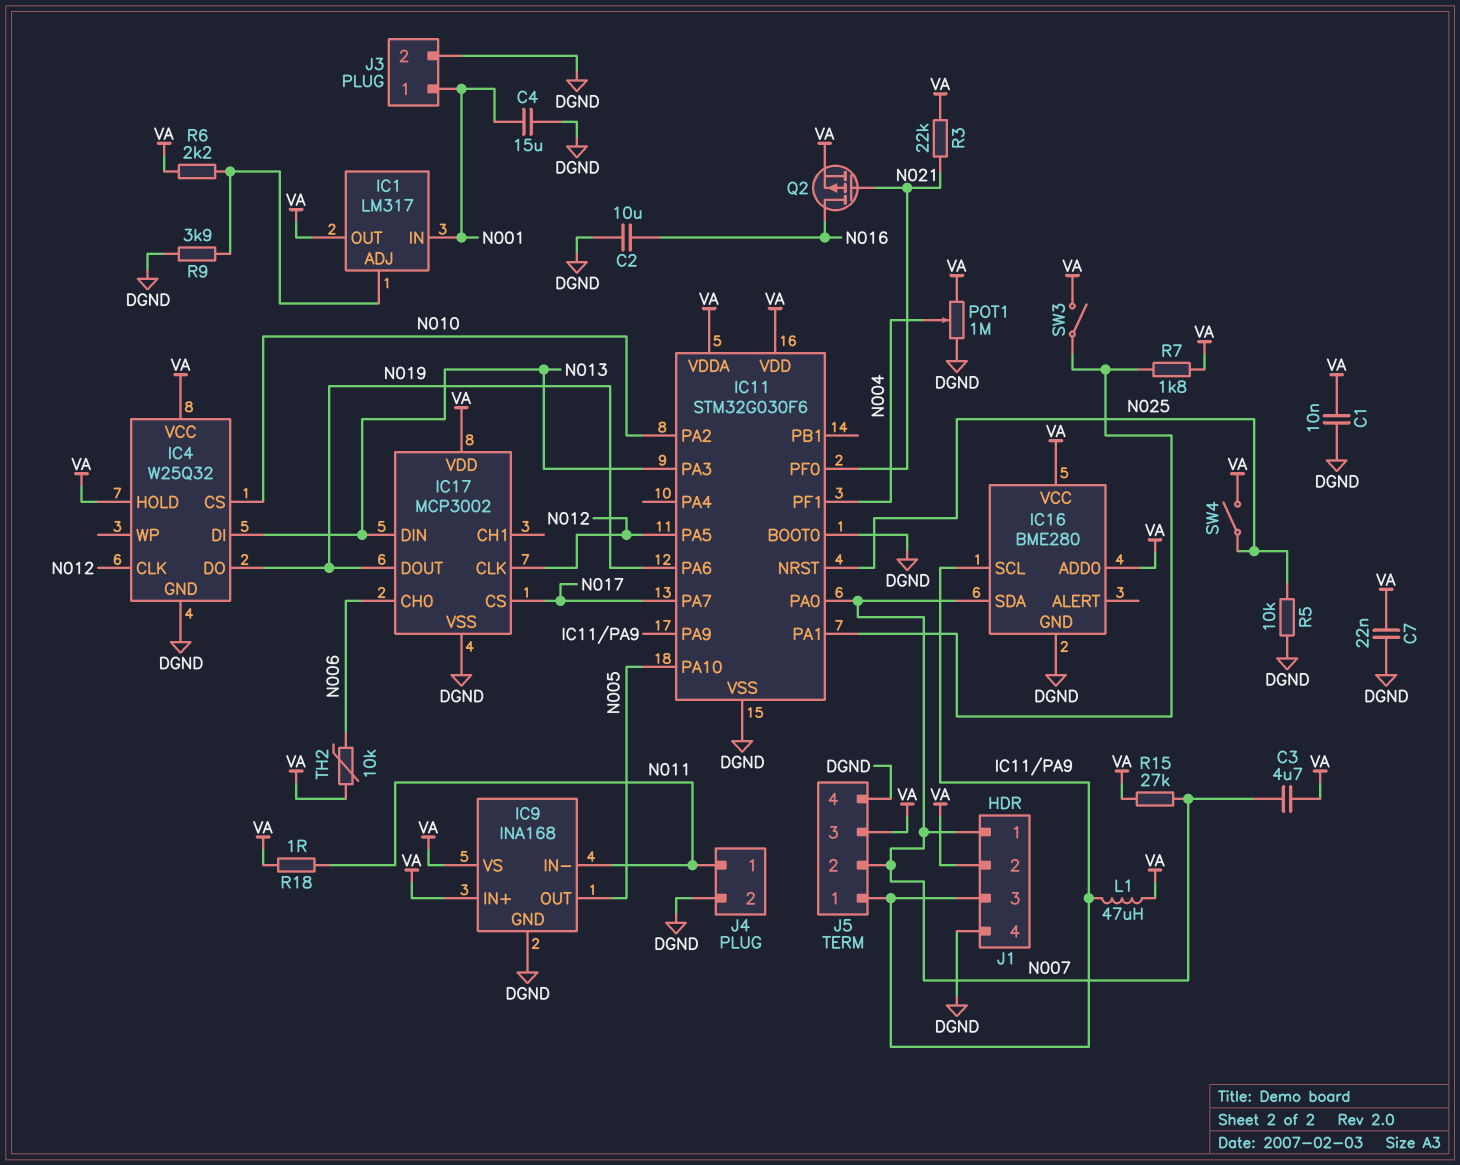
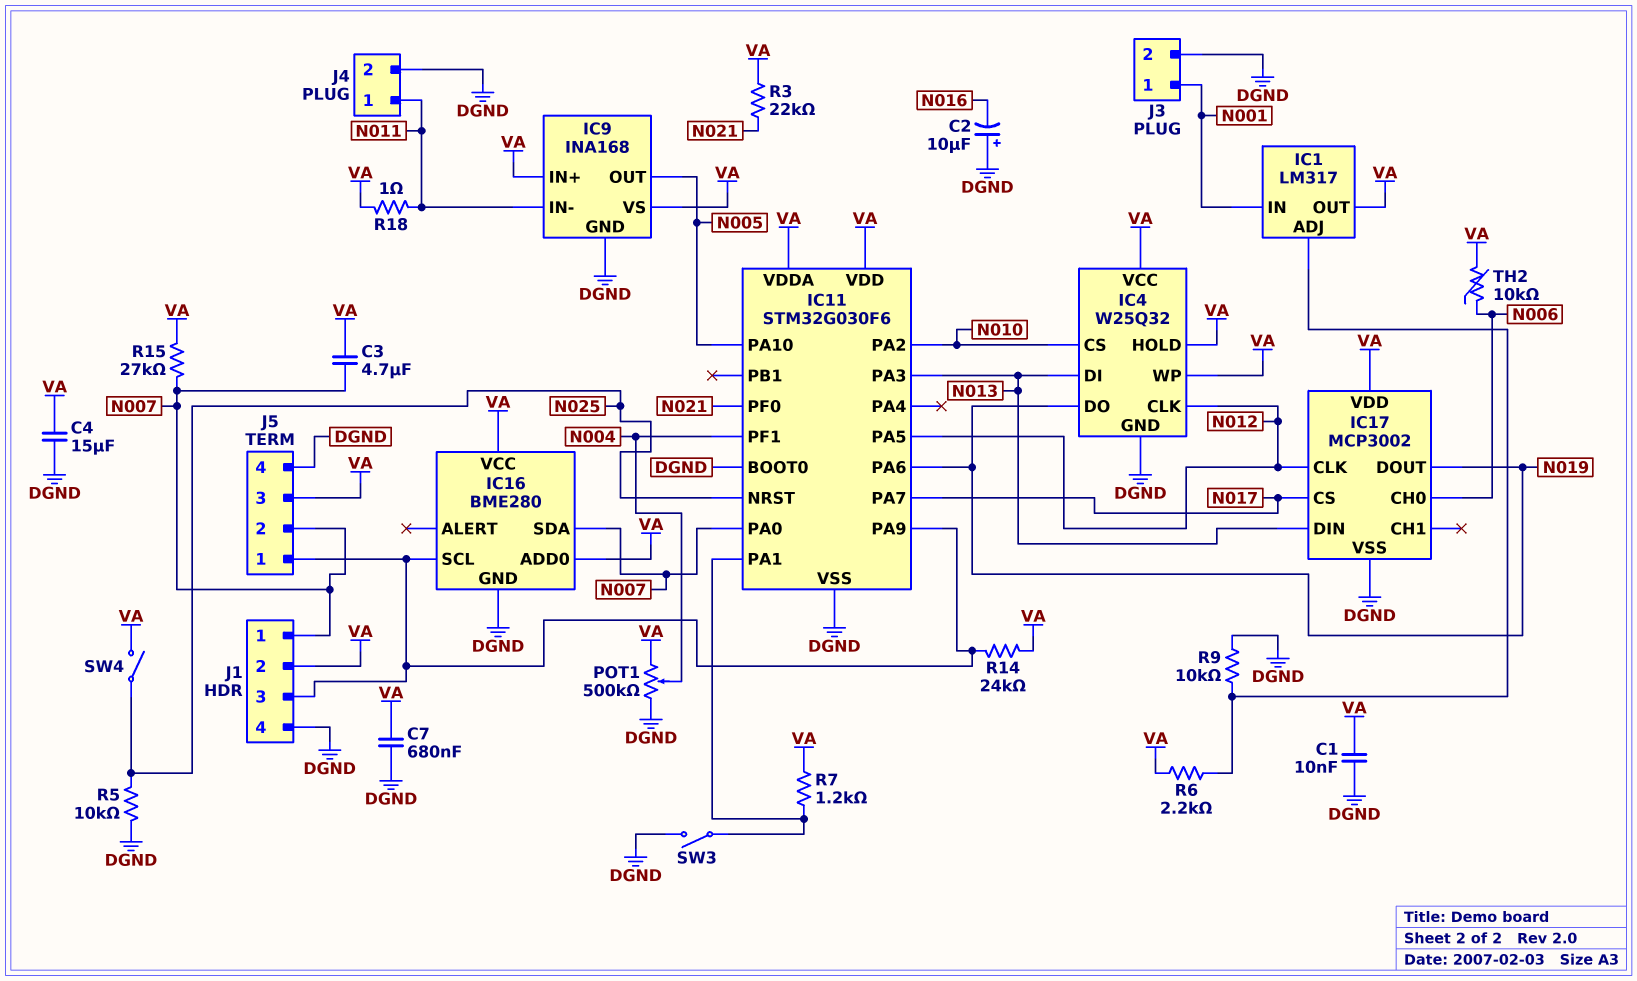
C2: 10uF (DGND, N016) -> 10uF (plus DGND, minus N016)
C4: 15uF (DGND, N001) -> 15uF (DGND, VA)
C7: 22nF (DGND, VA) -> 680nF (DGND, VA)
IC4 pin WP: none -> VA
L1: 47uH (IC11/PA9, VA) -> none
POT1: 1M (DGND, VA, wiper N004) -> 500k (DGND, VA, wiper N004)
Q2: PMOS (G N021, D N016, S VA) -> none
R7: 1.8k (IC11/PA1, VA) -> 1.2k (IC11/PA1, VA)
R9: 3.9k (DGND, IC1/ADJ) -> 10k (DGND, IC1/ADJ)
R14: none -> 24k (IC11/PA9, VA)
SW3: switch (IC11/PA1, VA) -> switch (DGND, IC11/PA1)

